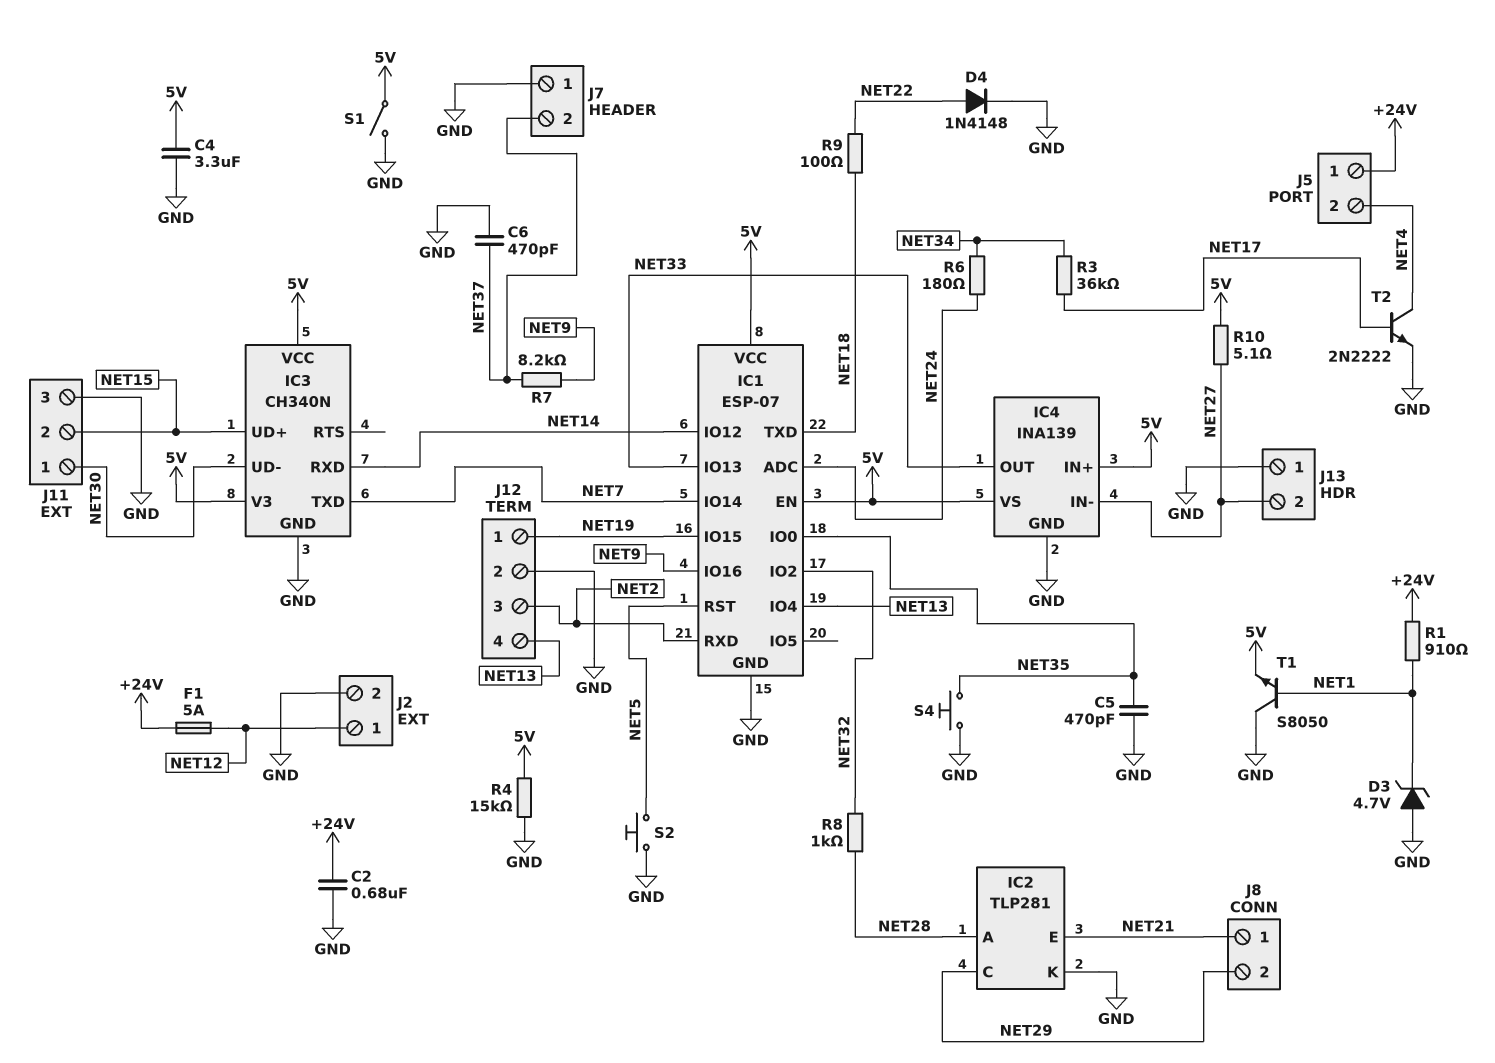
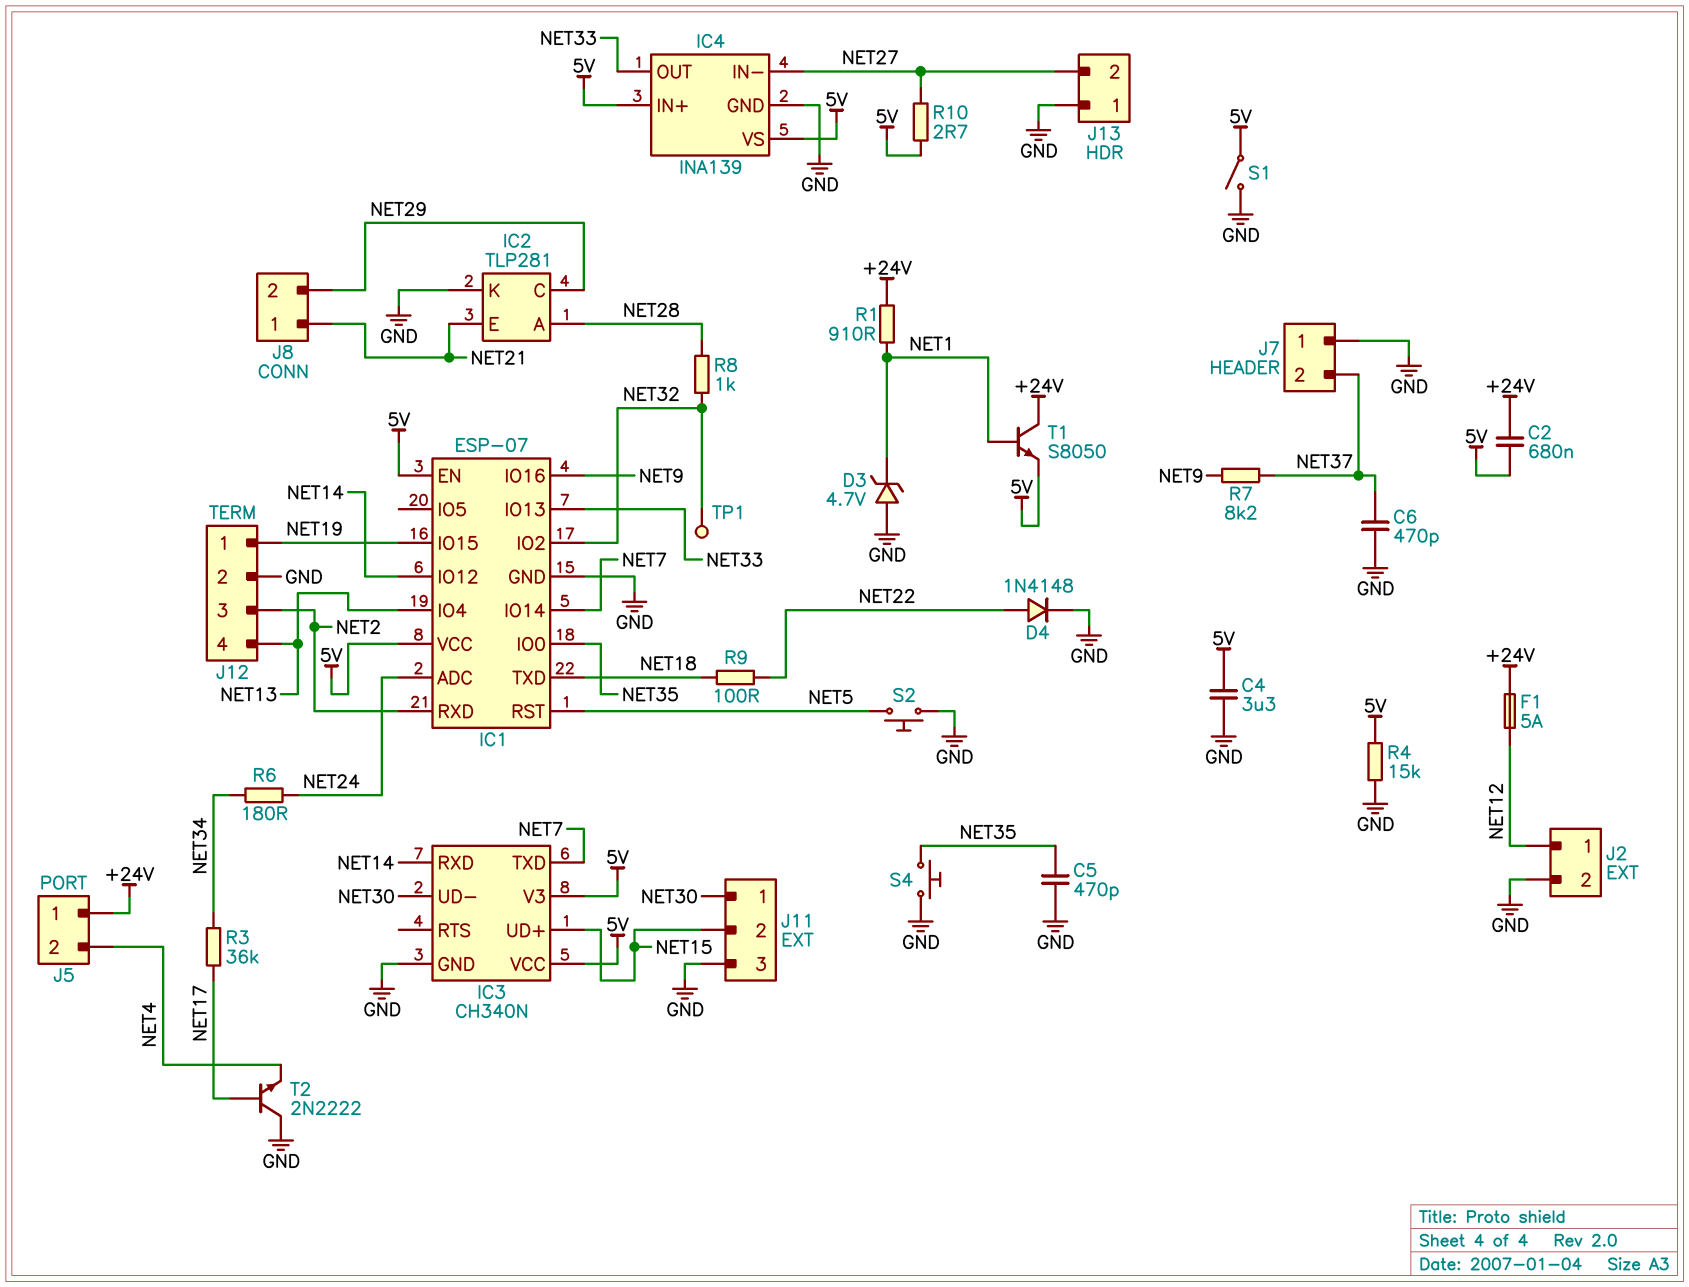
C2: 680nF (+24V, GND) -> 680nF (+24V, 5V)
R10: 5.1 (5V, NET27) -> 2.7 (5V, NET27)
T1: NPN S8050 (B NET1, C GND, E 5V) -> NPN S8050 (B NET1, C +24V, E 5V)
T2: NPN 2N2222 (B NET17, C NET4, E GND) -> NPN 2N2222 (B NET17, C GND, E NET4)
TP1: none -> test point (NET32)

